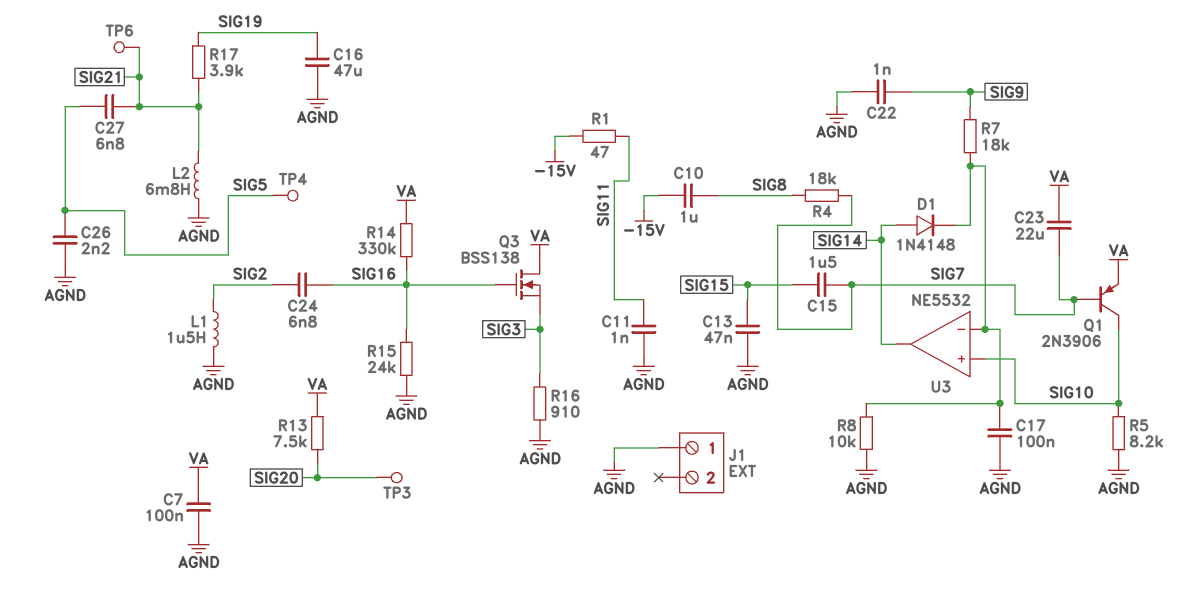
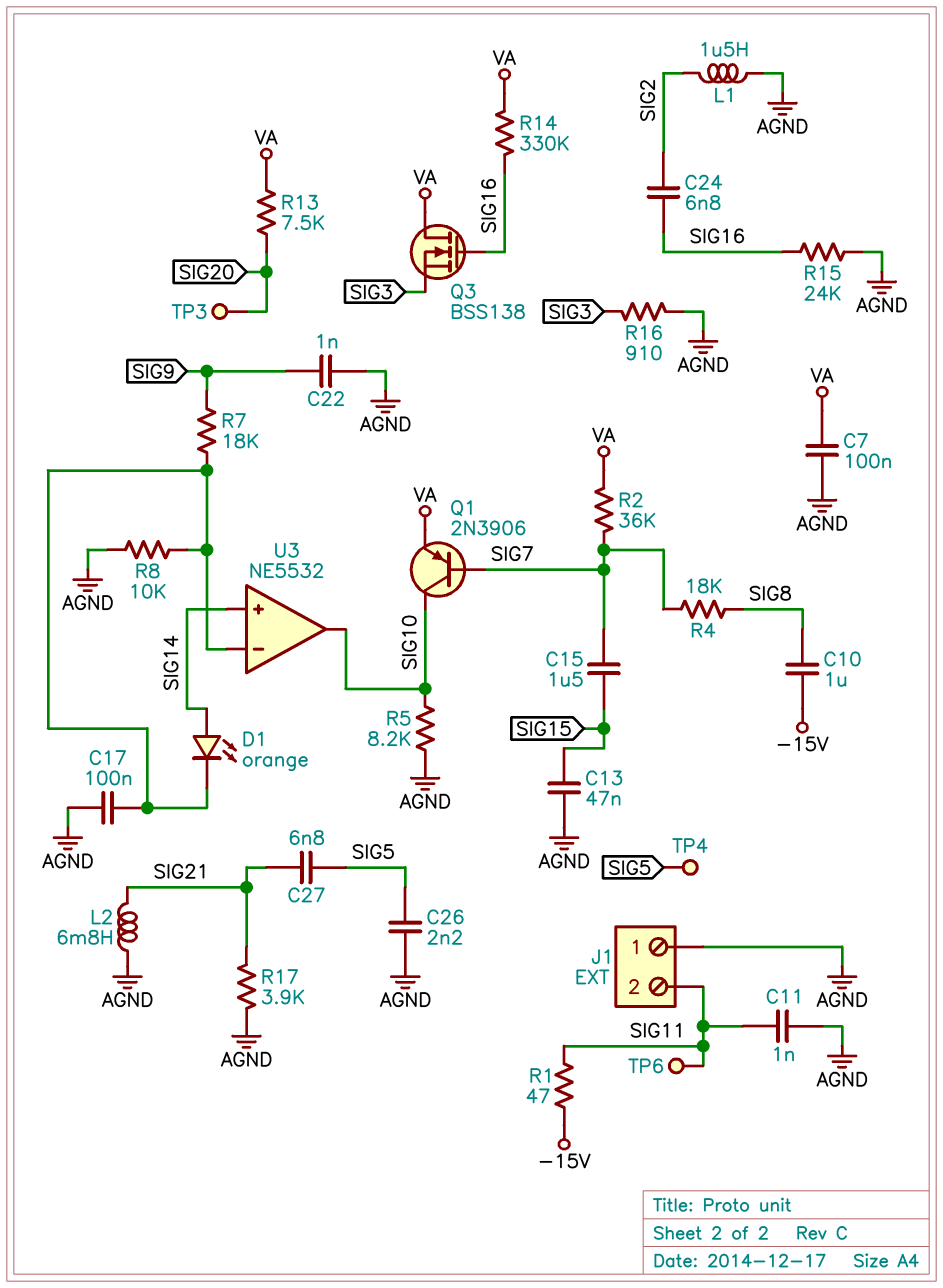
C16: 47uF (AGND, SIG19) -> none
C23: 22uF (SIG7, VA) -> none
D1: diode 1N4148 (A SIG14, K U3/in-) -> LED orange (A SIG14, K U3/in-)
J1 pin 2: none -> SIG11
R2: none -> 36k (SIG7, VA)
R17: 3.9k (SIG19, SIG21) -> 3.9k (AGND, SIG21)
TP6: test point (SIG21) -> test point (SIG11)
U3 pin in+: SIG10 -> SIG14
U3 pin out: SIG14 -> SIG10

